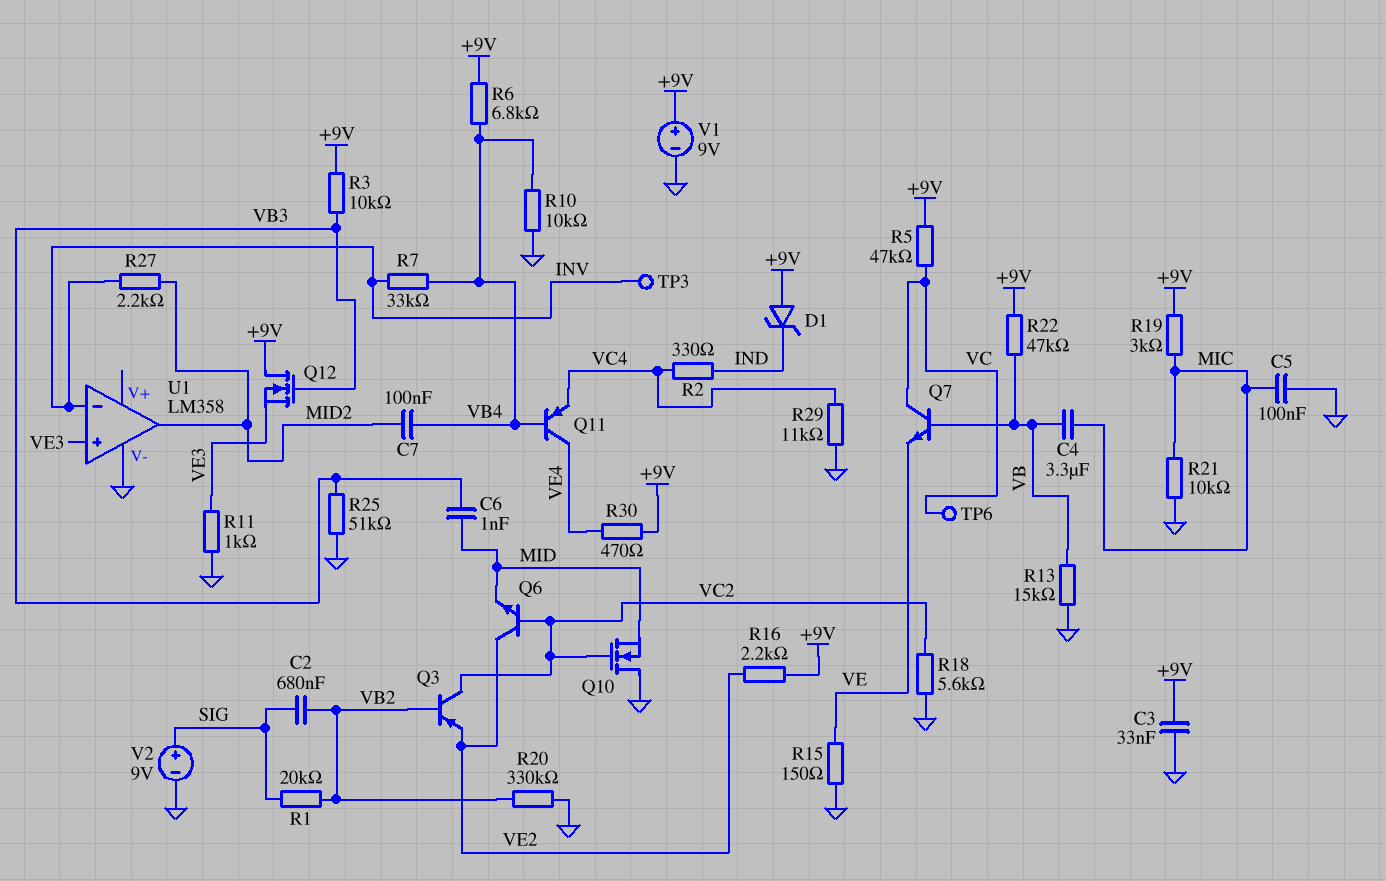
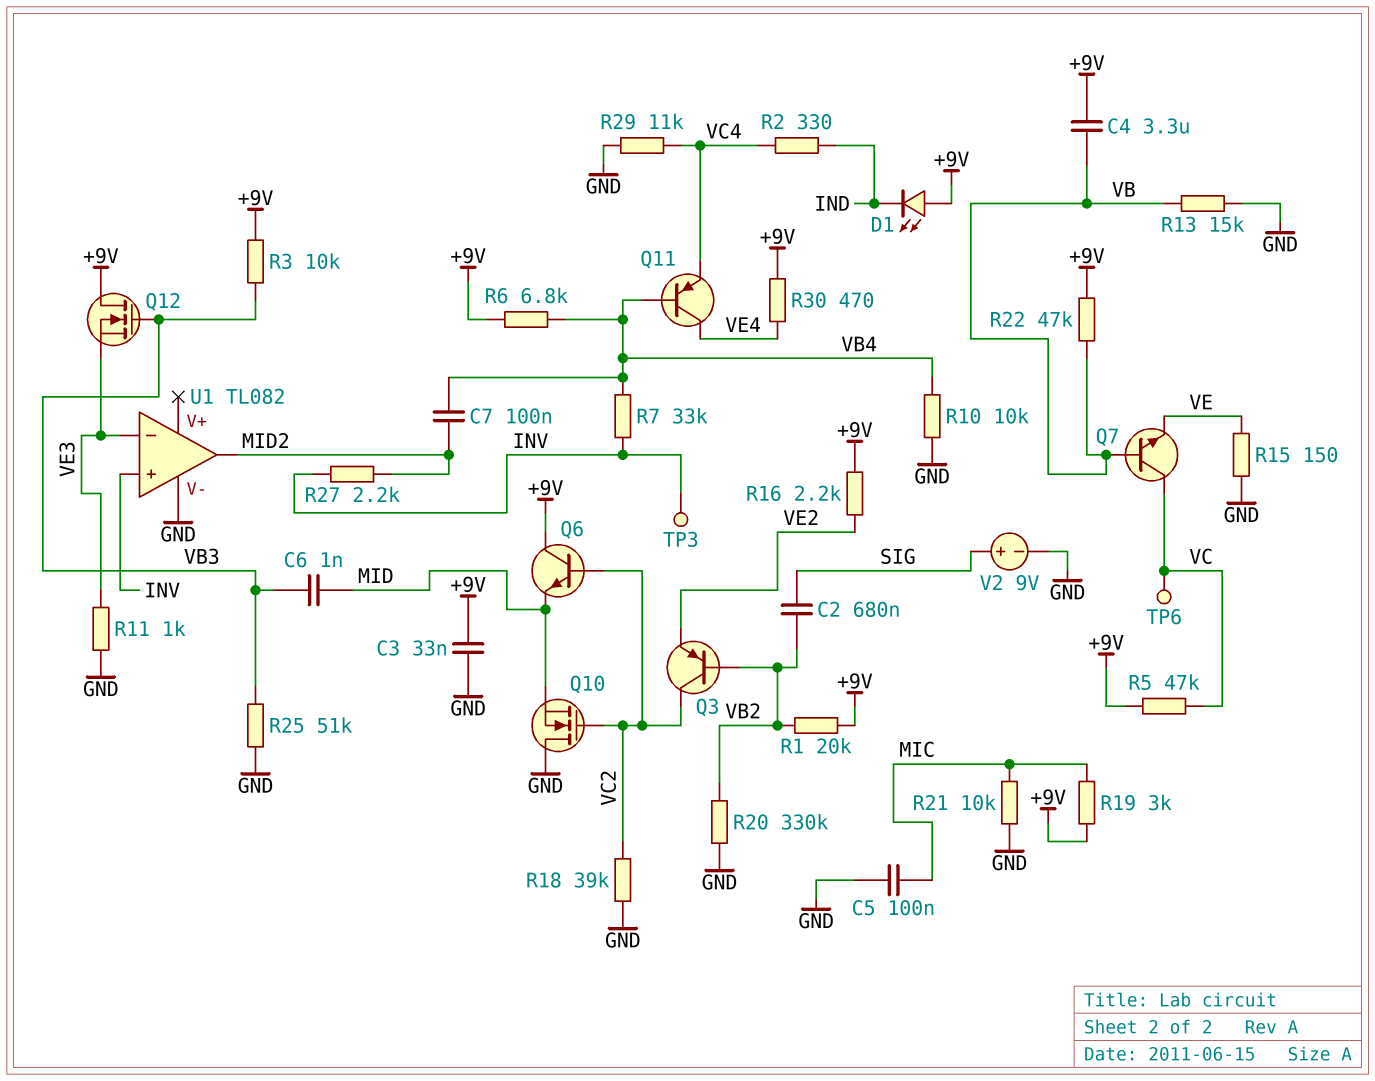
C4: 3.3uF (MIC, VB) -> 3.3uF (+9V, VB)
D1: zener (A +9V, K IND) -> LED (A +9V, K IND)
Q6: NPN (B VC2, C VE2, E MID) -> NPN (B VC2, C +9V, E MID)
R1: 20k (SIG, VB2) -> 20k (+9V, VB2)
R18: 5.6k (GND, VC2) -> 39k (GND, VC2)
U1: LM358 -> TL082
U1 pin in+: VE3 -> INV
U1 pin in-: INV -> VE3
V1: 9V (plus +9V, minus GND) -> none

